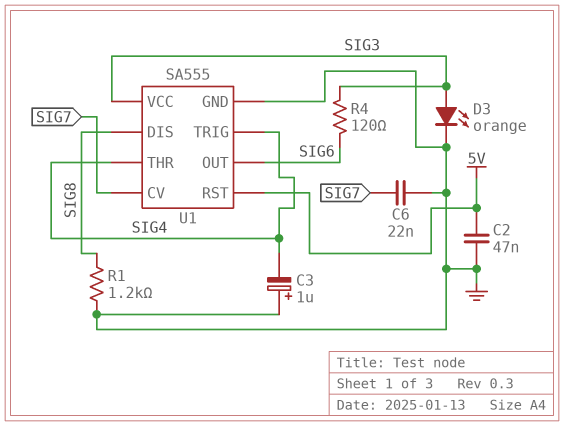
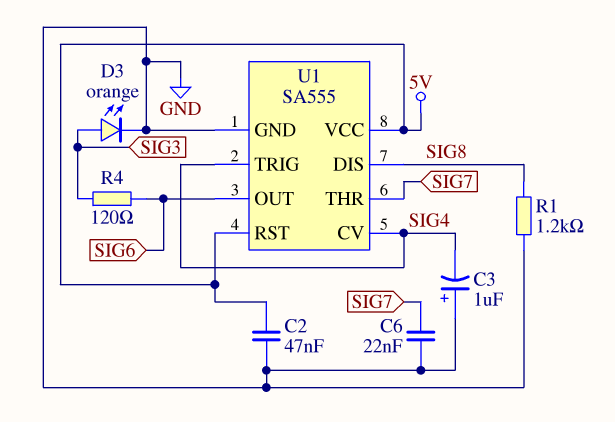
U1 pin CV: SIG7 -> SIG4
U1 pin THR: SIG4 -> SIG7
U1 pin VCC: SIG3 -> 5V

